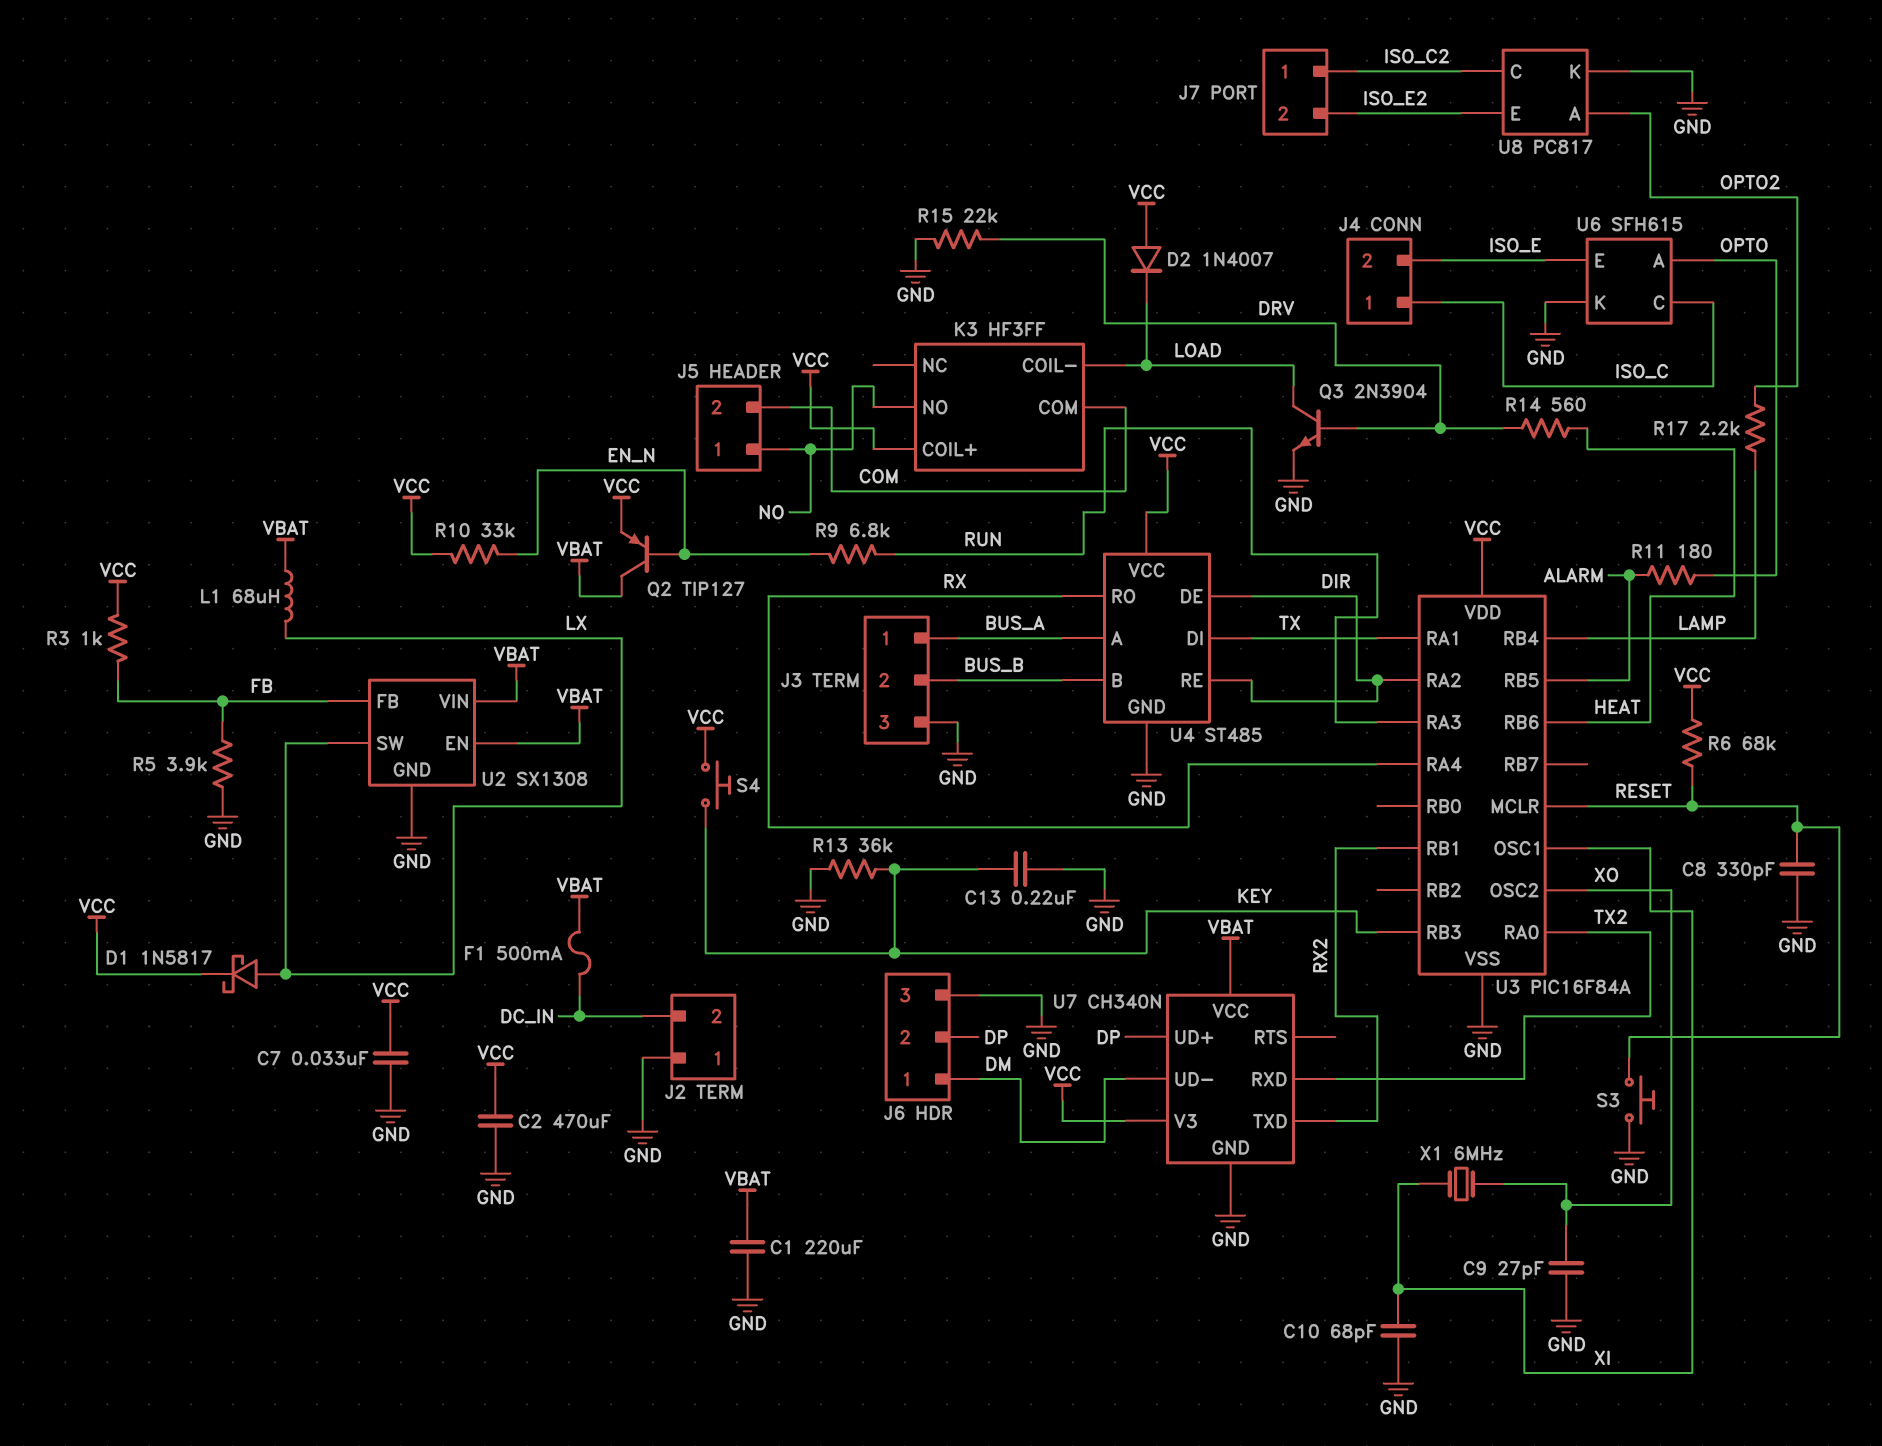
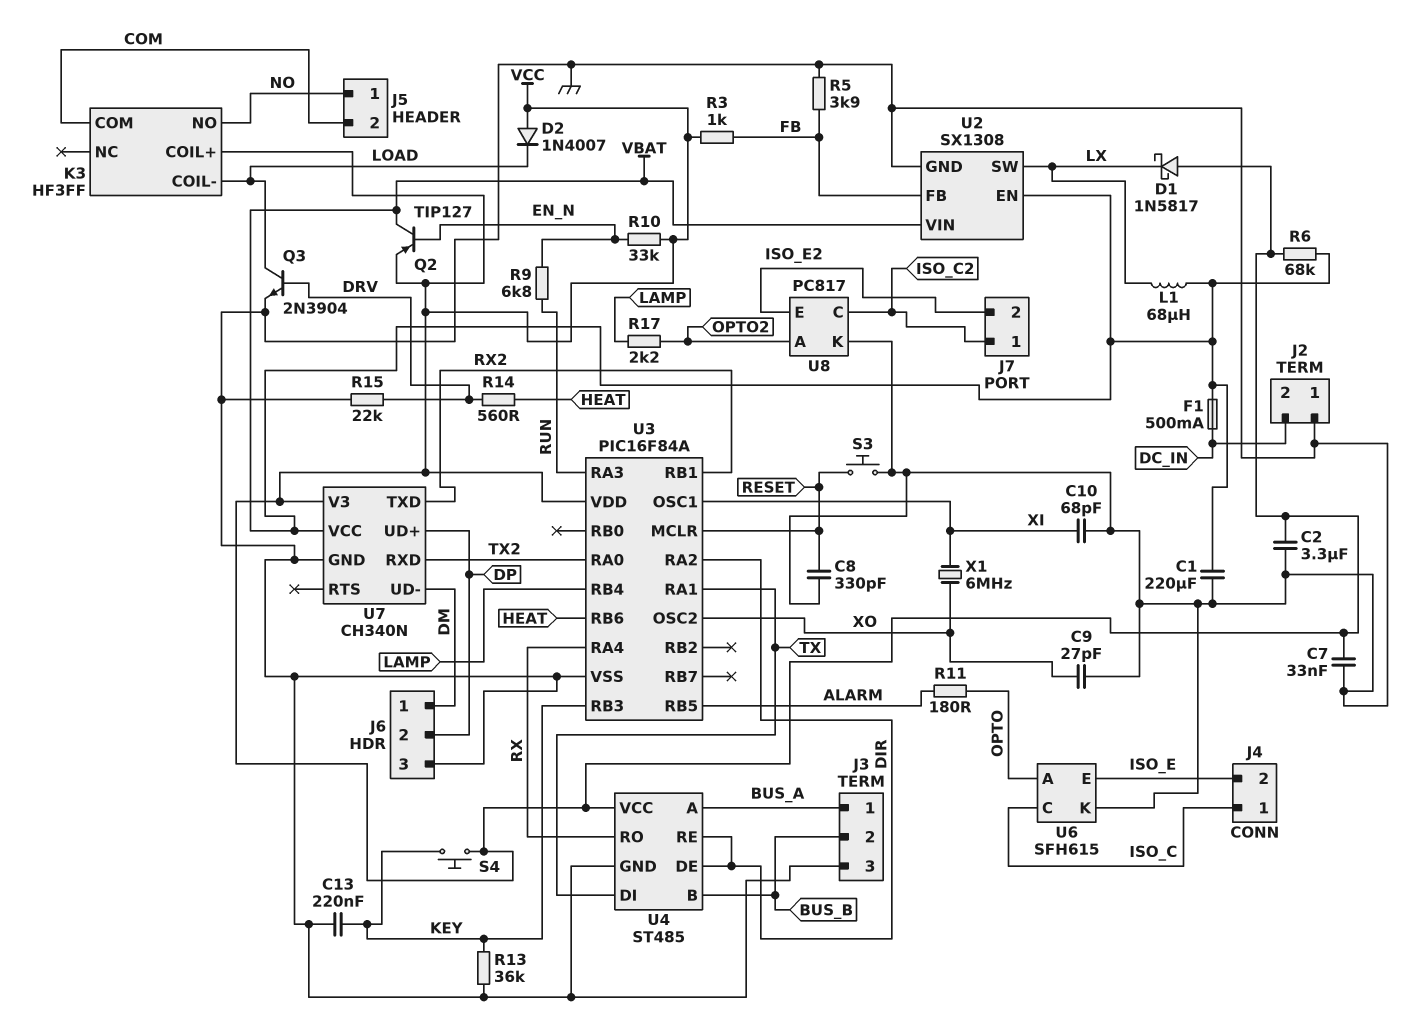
C2: 470uF (GND, VCC) -> 3.3uF (GND, VCC)
D1: schottky 1N5817 (A LX, K VCC) -> schottky 1N5817 (A VCC, K LX)
R6: 68k (RESET, VCC) -> 68k (VBAT, VCC)

